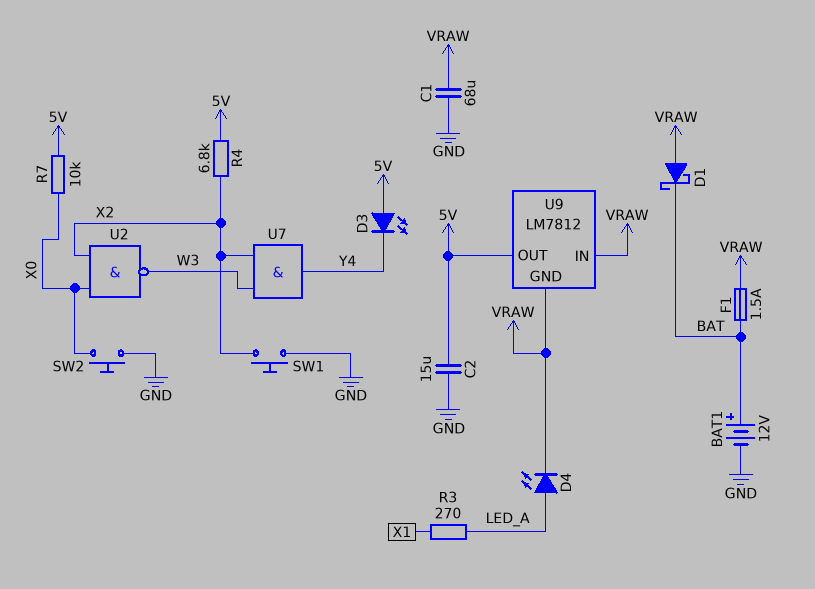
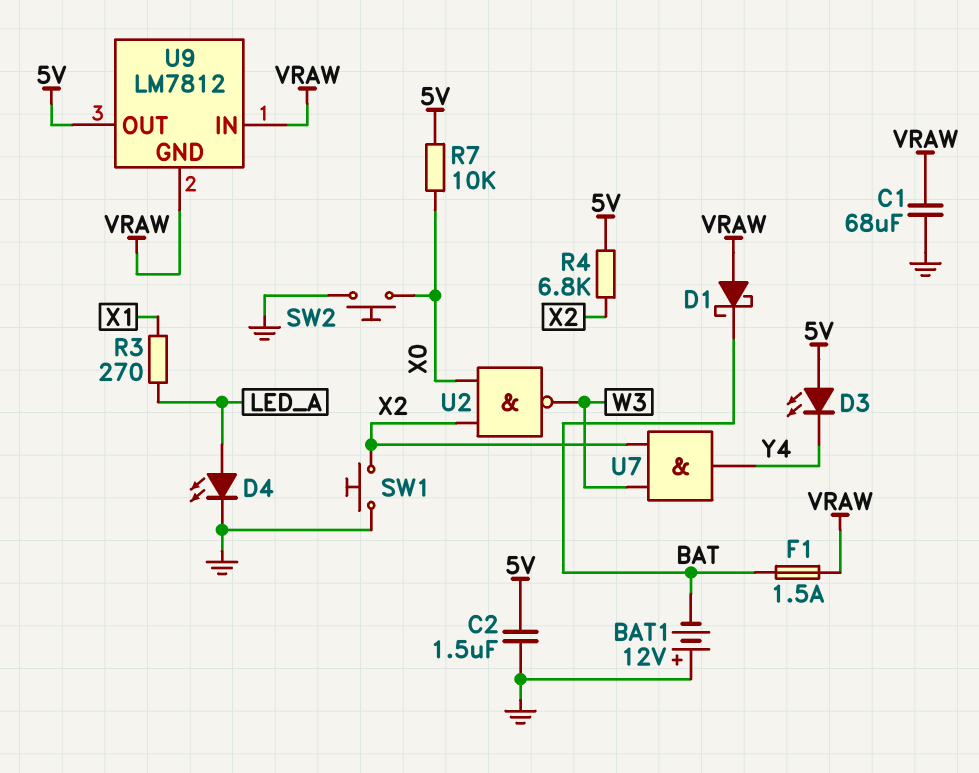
BAT1: 12V (plus BAT, minus GND) -> 12V (plus GND, minus BAT)
C2: 15uF (5V, GND) -> 1.5uF (5V, GND)
D4: LED (A LED_A, K VRAW) -> LED (A LED_A, K GND)

